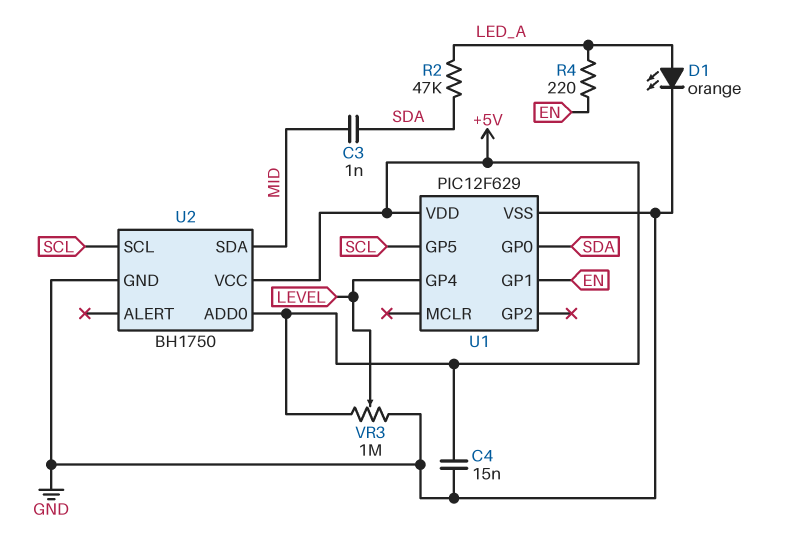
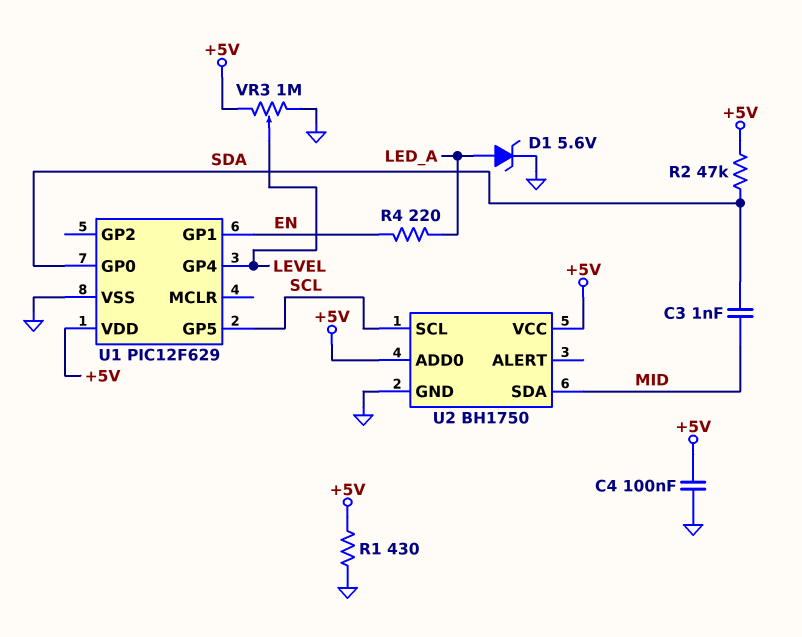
C4: 15nF (+5V, GND) -> 100nF (+5V, GND)
D1: LED orange (A LED_A, K GND) -> zener 5.6V (A LED_A, K GND)
R1: none -> 430 (+5V, GND)
R2: 47k (LED_A, SDA) -> 47k (+5V, SDA)

